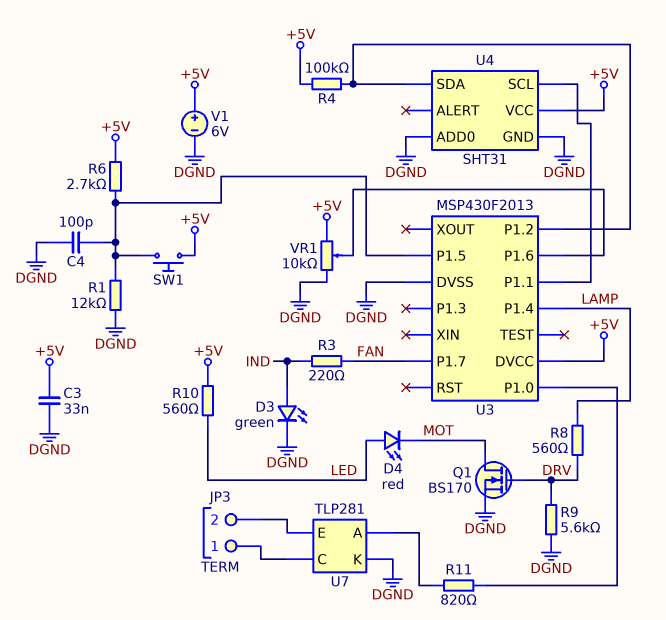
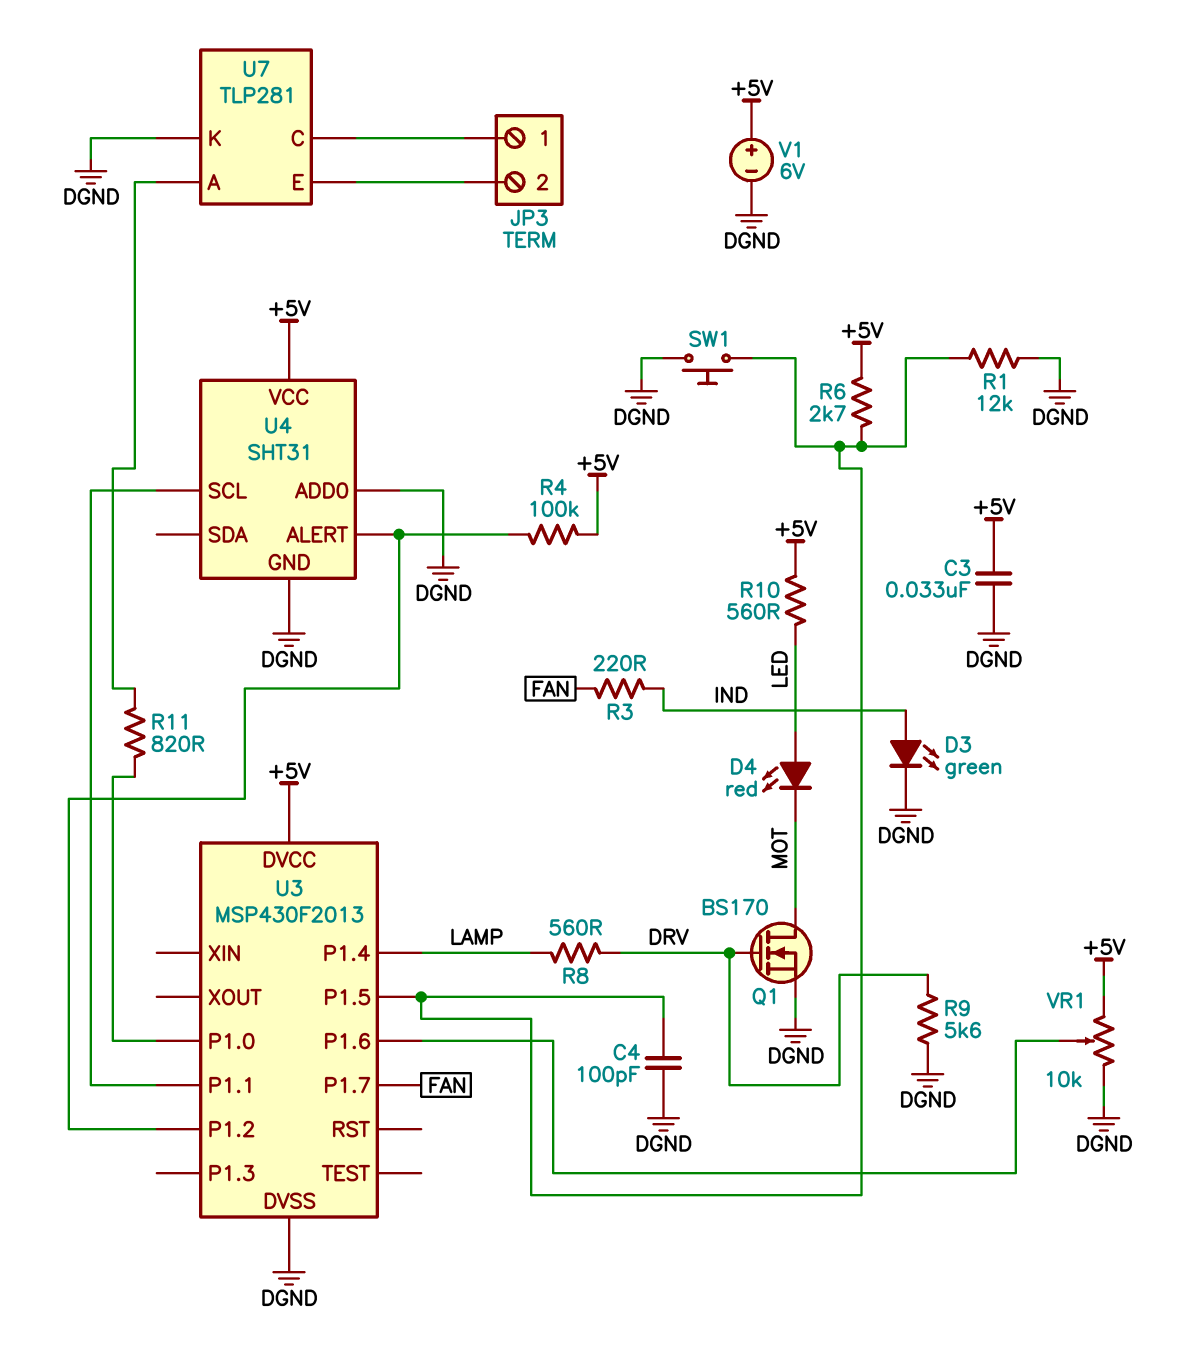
SW1: button (+5V, U3/P1.5) -> button (DGND, U3/P1.5)
U4 pin ALERT: none -> U3/P1.2
U4 pin SDA: U3/P1.2 -> none

